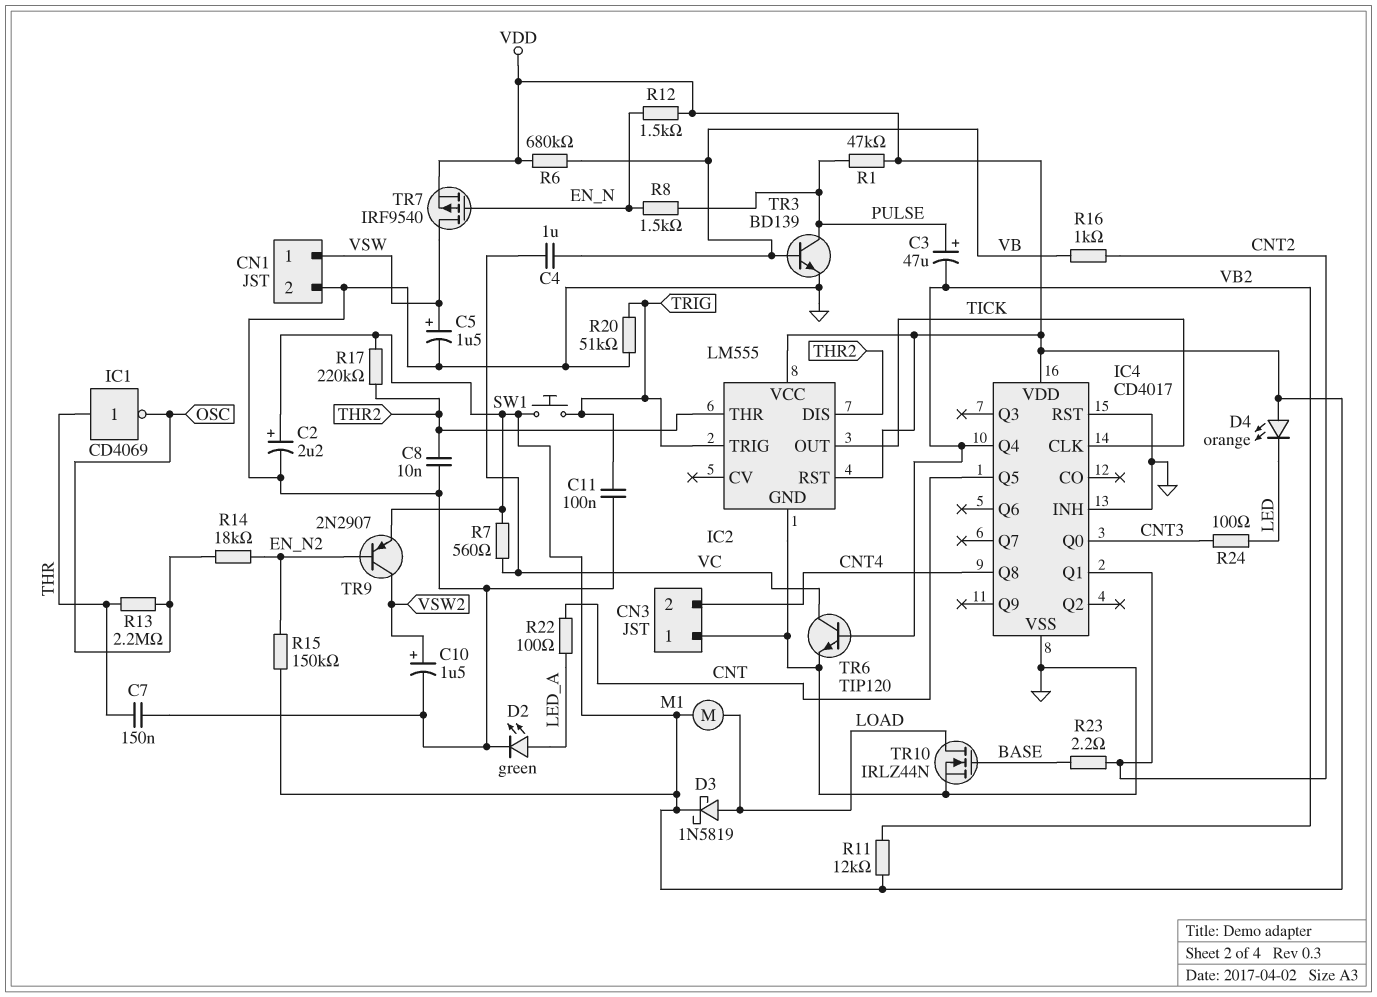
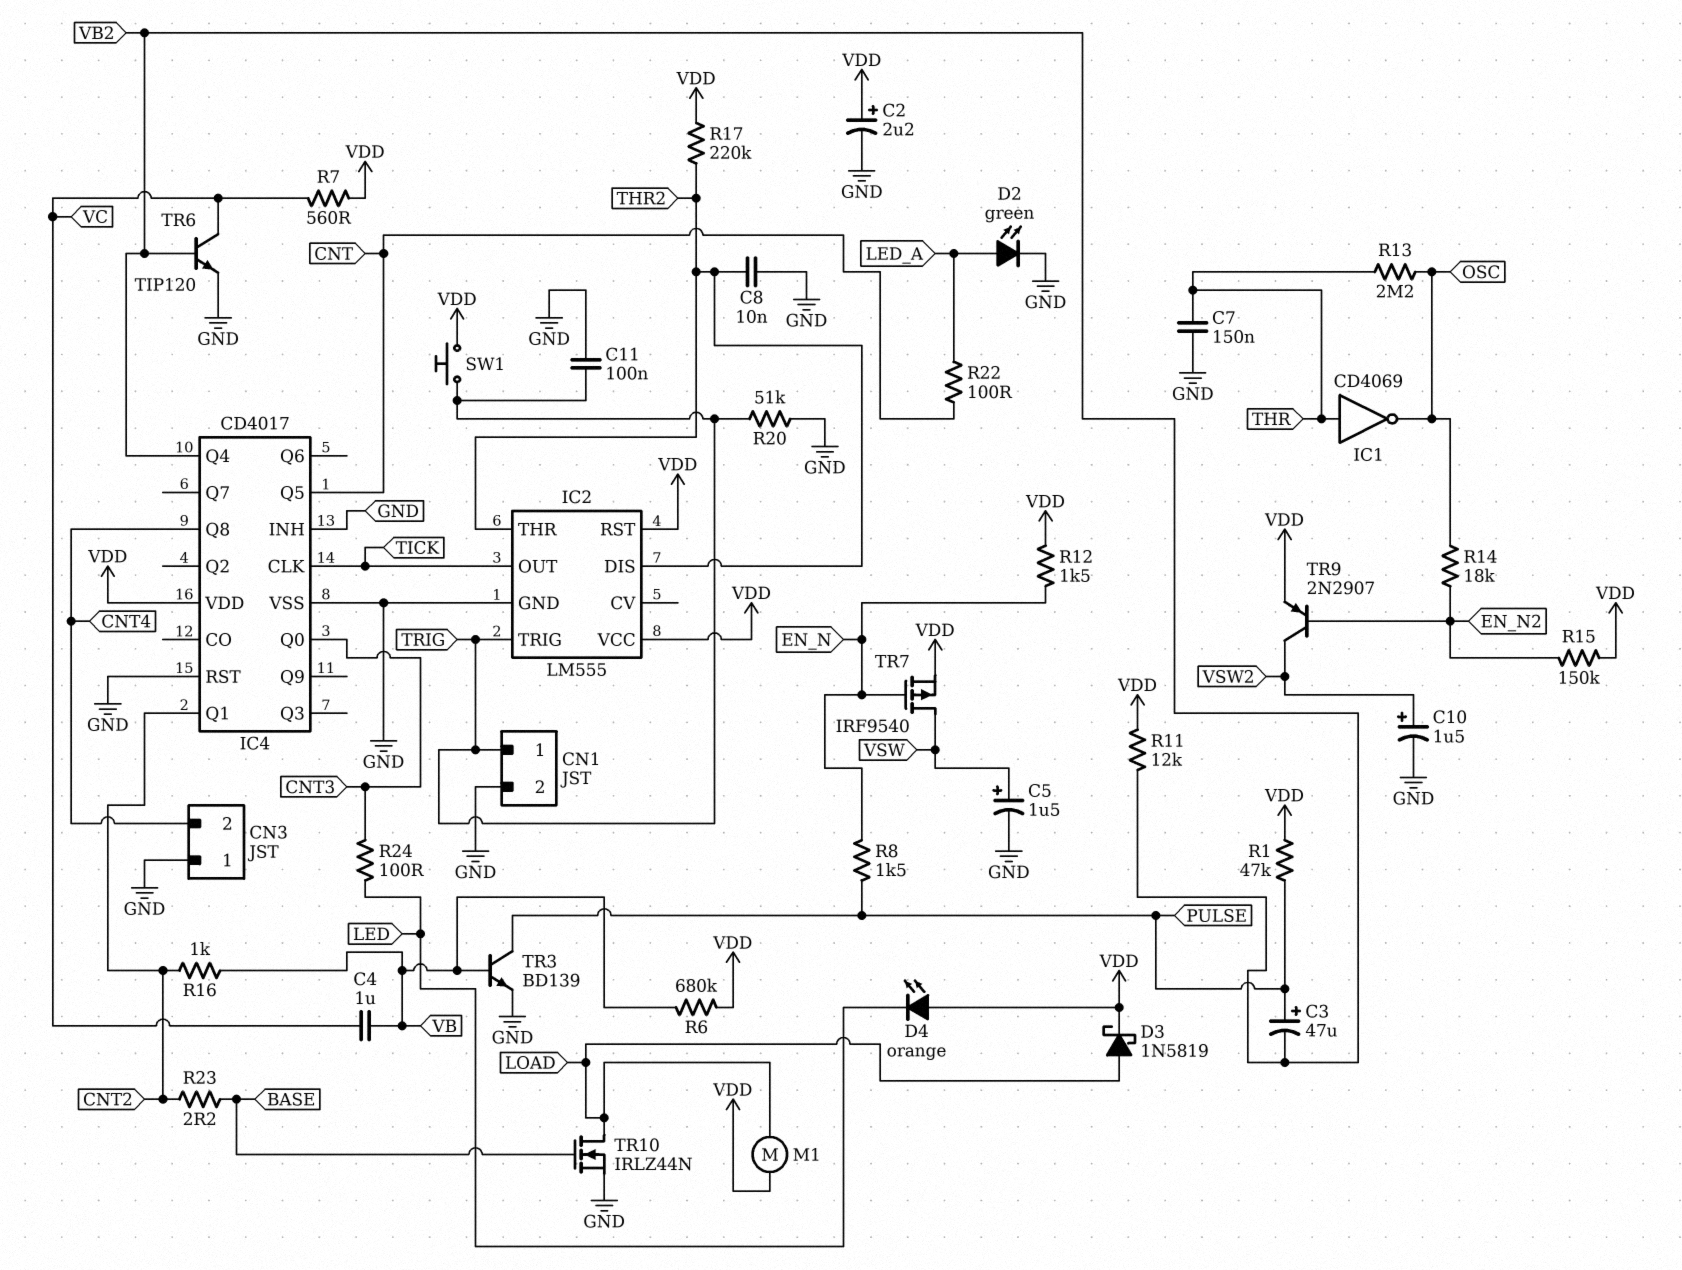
CN1 pin 1: VSW -> TRIG

